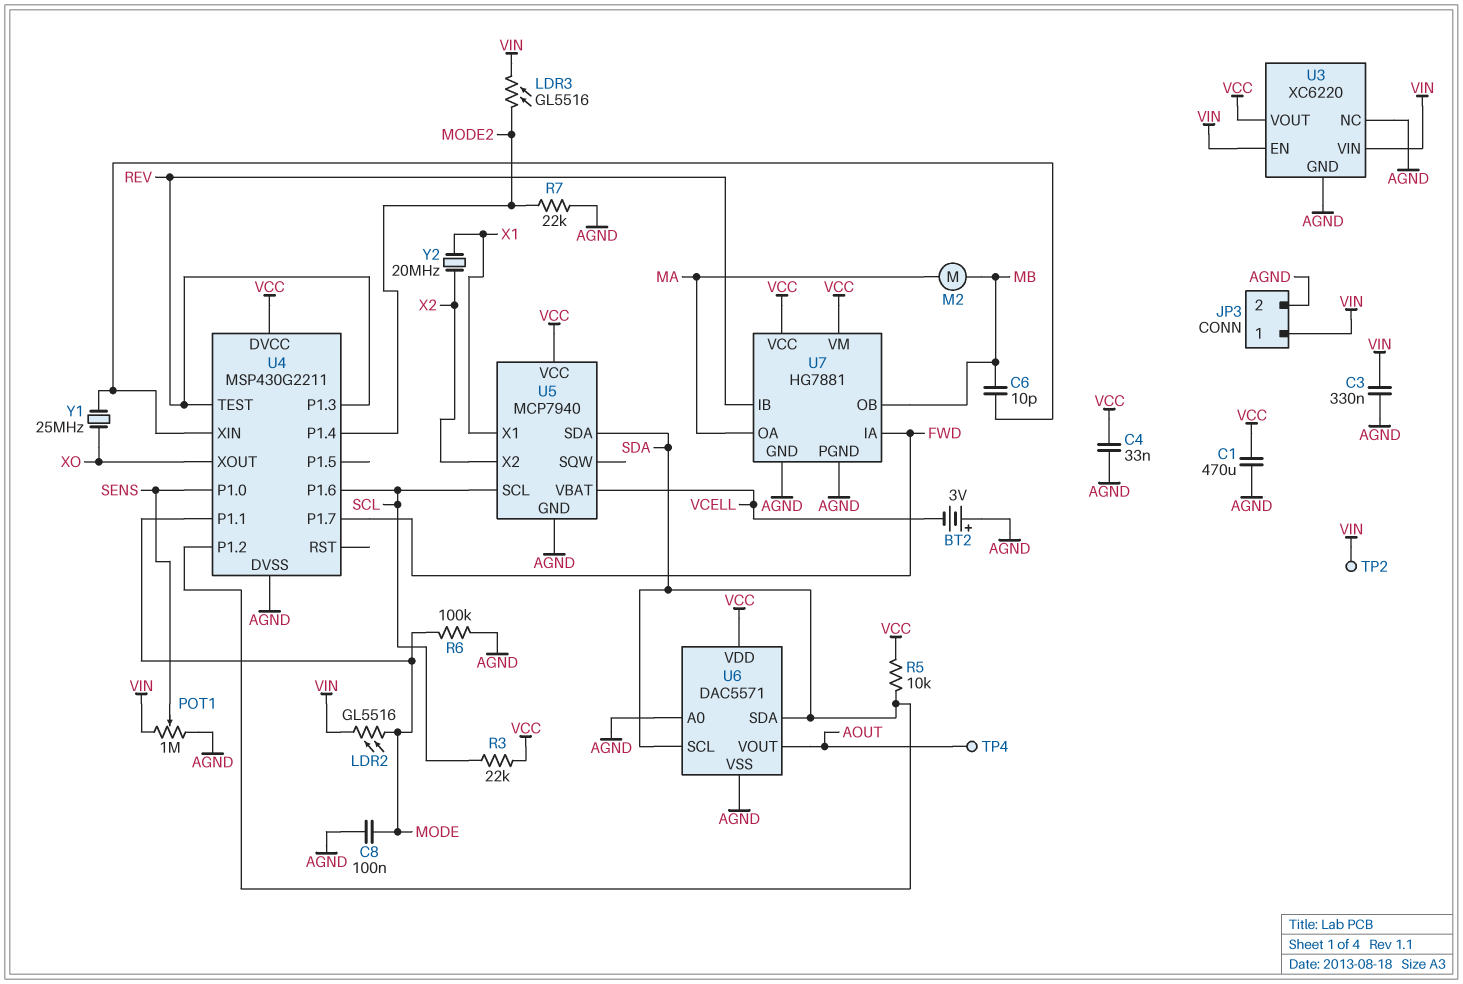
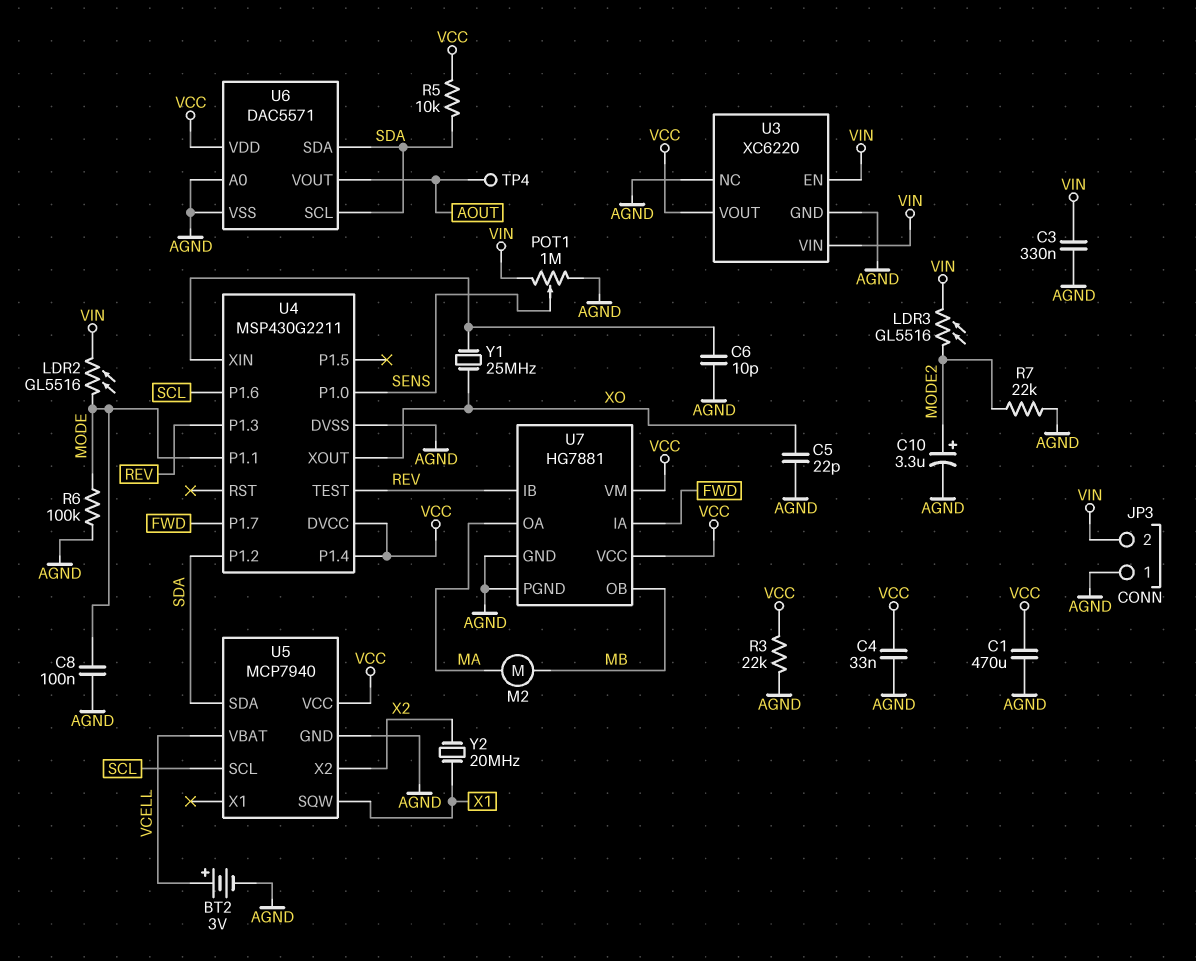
BT2: 3V (plus AGND, minus VCELL) -> 3V (plus VCELL, minus AGND)
C5: none -> 22pF (AGND, XO)
C6: 10pF (MB, U4/XIN) -> 10pF (AGND, U4/XIN)
C10: none -> 3.3uF (plus MODE2, minus AGND)
JP3 pin 1: VIN -> AGND
JP3 pin 2: AGND -> VIN
R3: 22k (SCL, VCC) -> 22k (AGND, VCC)
TP2: test point (VIN) -> none
U4 pin P1.4: MODE2 -> VCC
U5 pin SQW: none -> X1
U5 pin X1: X1 -> none

